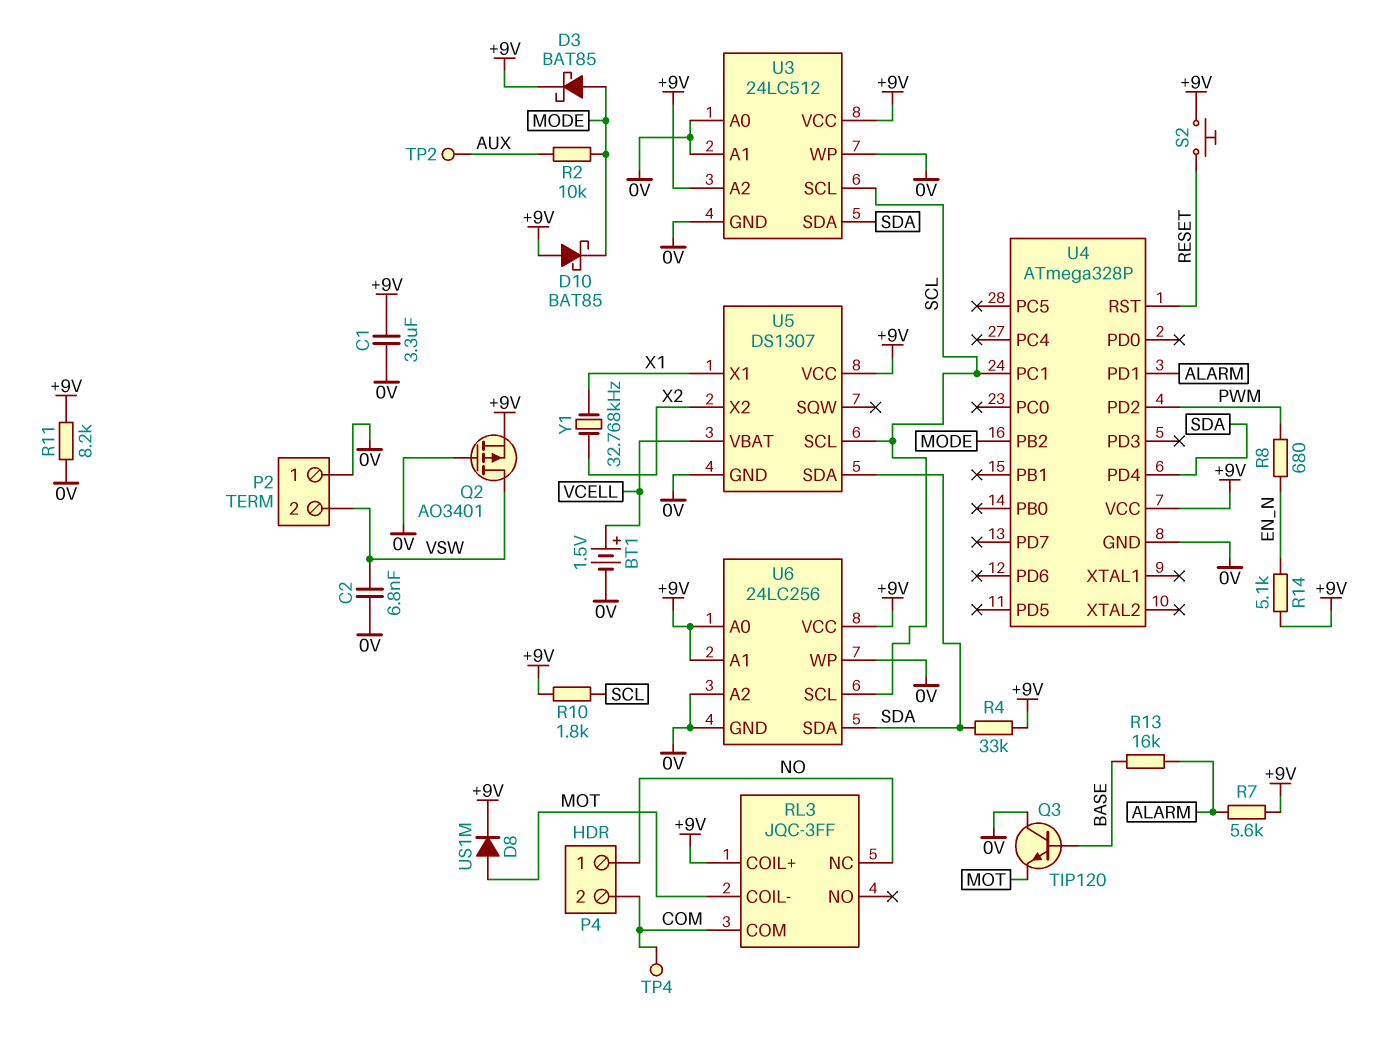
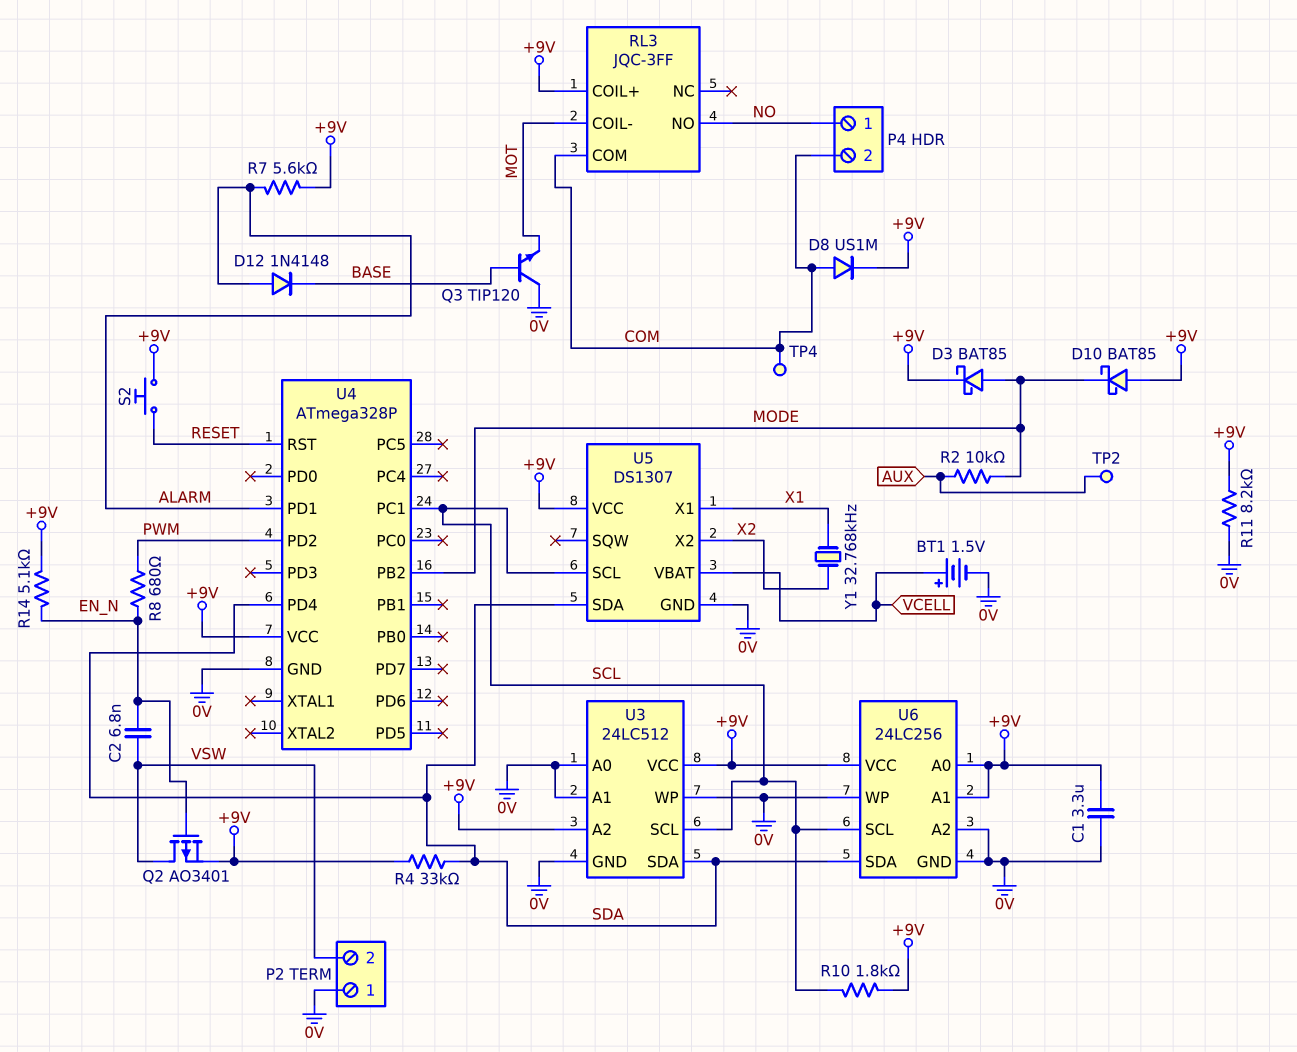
C2: 6.8nF (0V, VSW) -> 6.8nF (EN_N, VSW)
D8: diode US1M (A MOT, K +9V) -> diode US1M (A COM, K +9V)
D12: none -> diode 1N4148 (A ALARM, K BASE)
Q2: PMOS AO3401 (G 0V, D VSW, S +9V) -> PMOS AO3401 (G EN_N, D VSW, S +9V)
R13: 16k (ALARM, BASE) -> none
RL3 pin NC: NO -> none
RL3 pin NO: none -> NO

